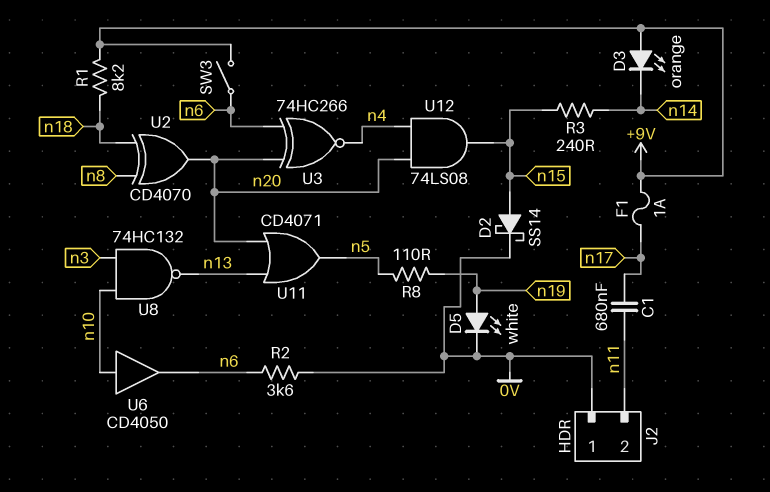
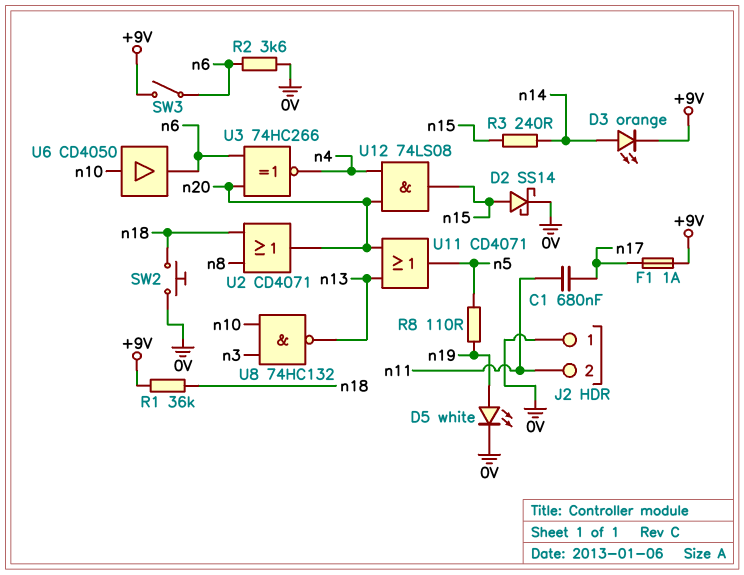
D3: LED orange (A +9V, K n14) -> LED orange (A n14, K +9V)
R1: 8.2k (+9V, n18) -> 36k (+9V, n18)
SW2: none -> button (0V, n18)
U2: XOR CD4070 (in n8, in n18, out n20) -> OR CD4071 (in n8, in n18, out n20)

